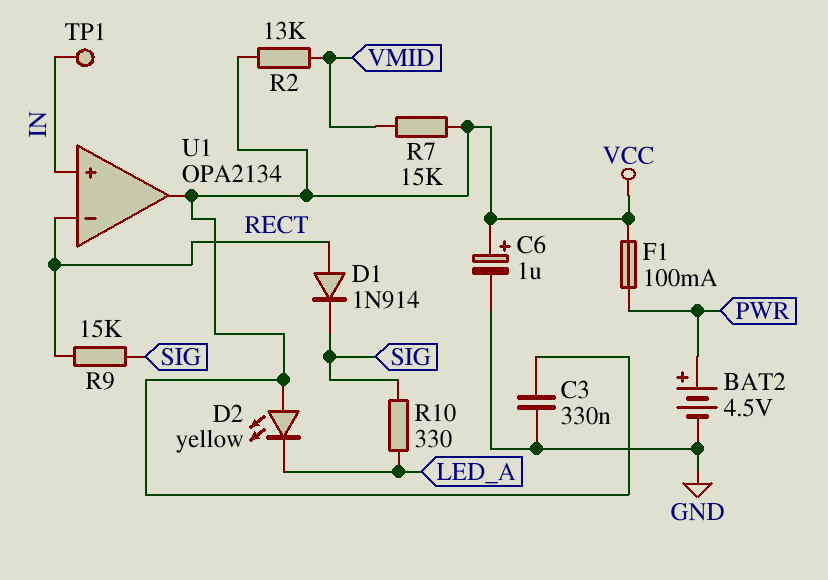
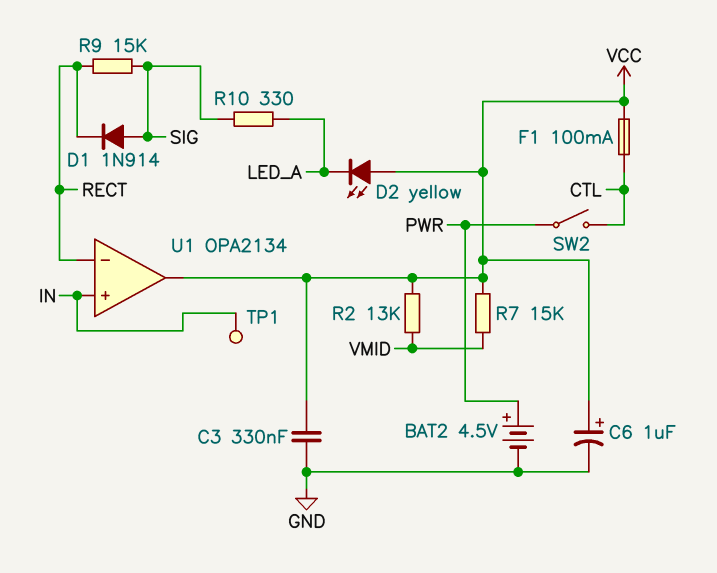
D1: diode 1N914 (A RECT, K SIG) -> diode 1N914 (A SIG, K RECT)
F1: 100mA (PWR, VCC) -> 100mA (CTL, VCC)
SW2: none -> switch (CTL, PWR)

